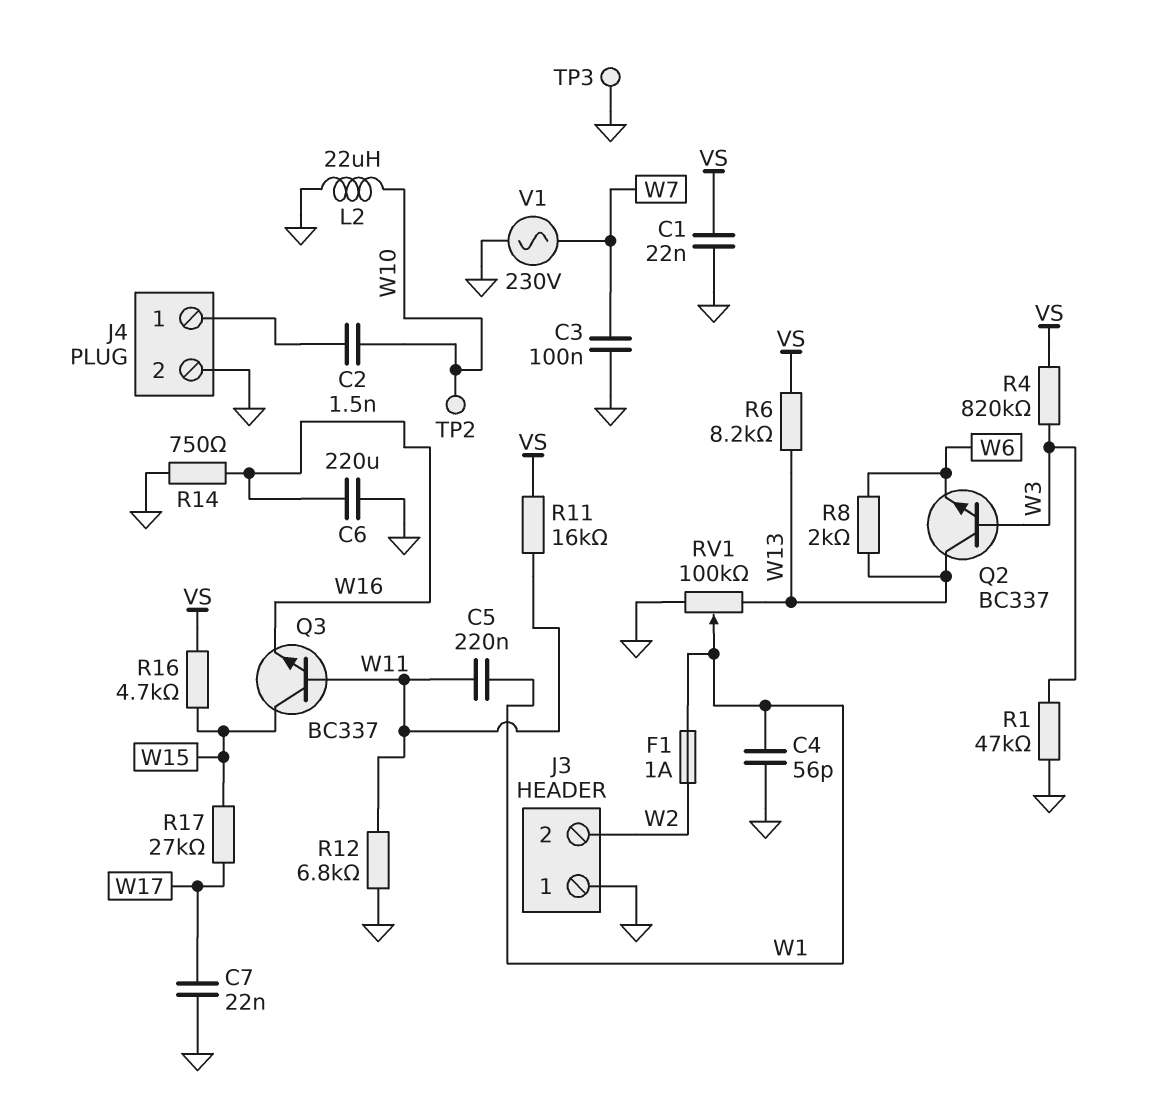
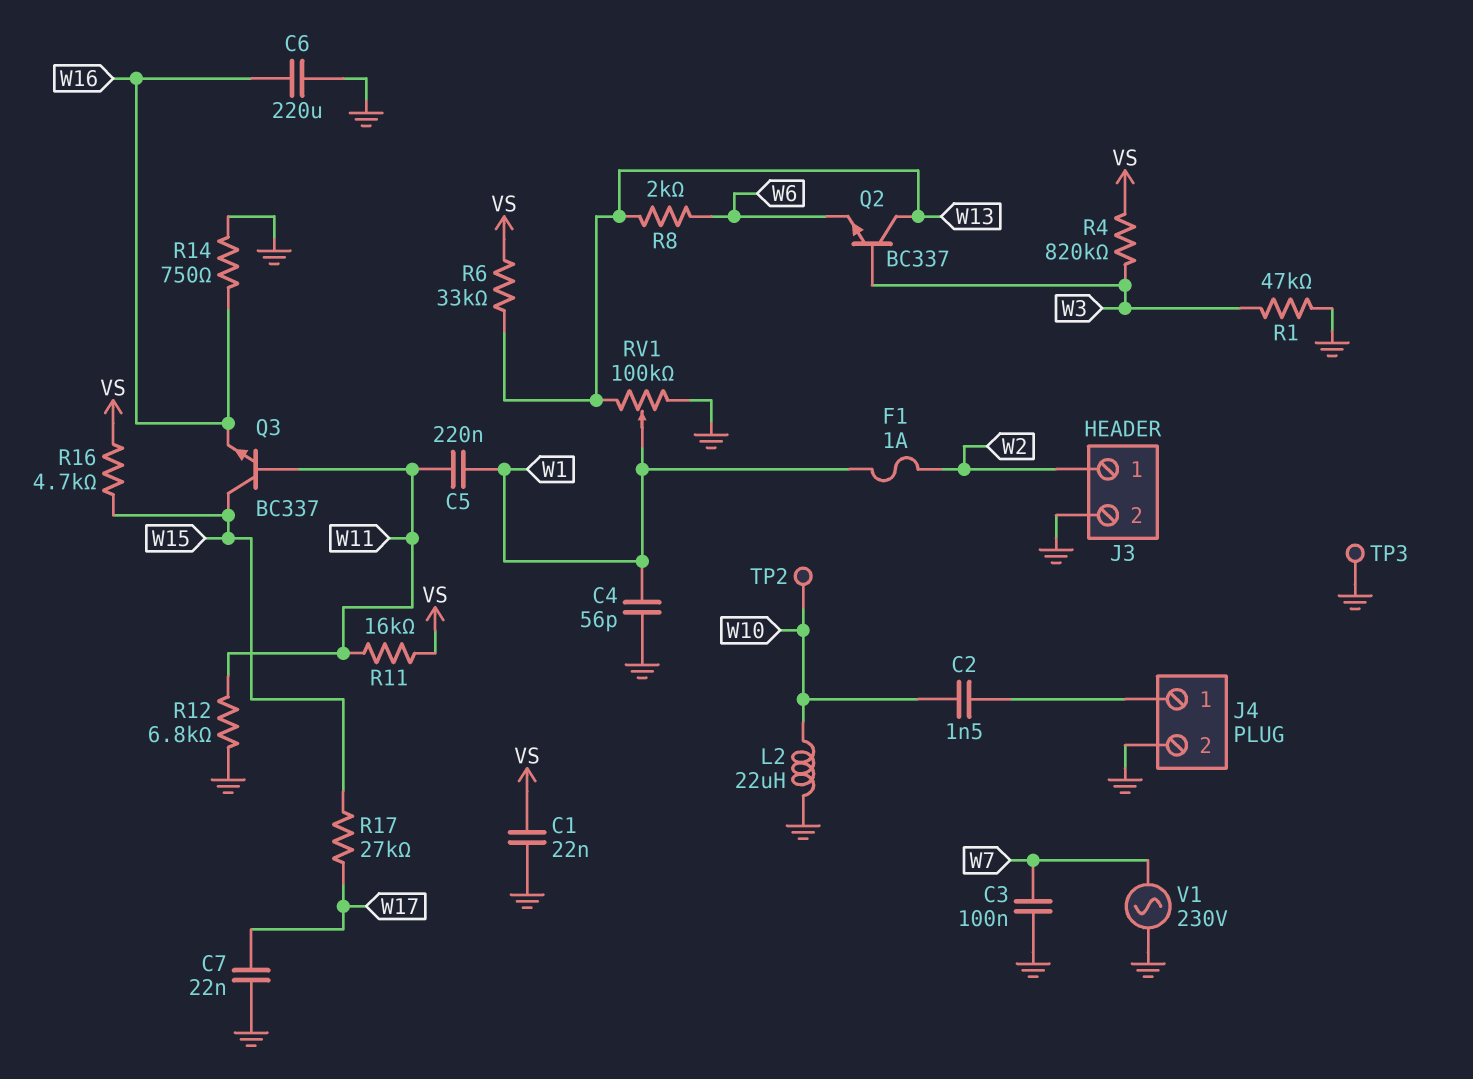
J3 pin 1: GND -> W2
J3 pin 2: W2 -> GND
R6: 8.2k (VS, W13) -> 33k (VS, W13)

